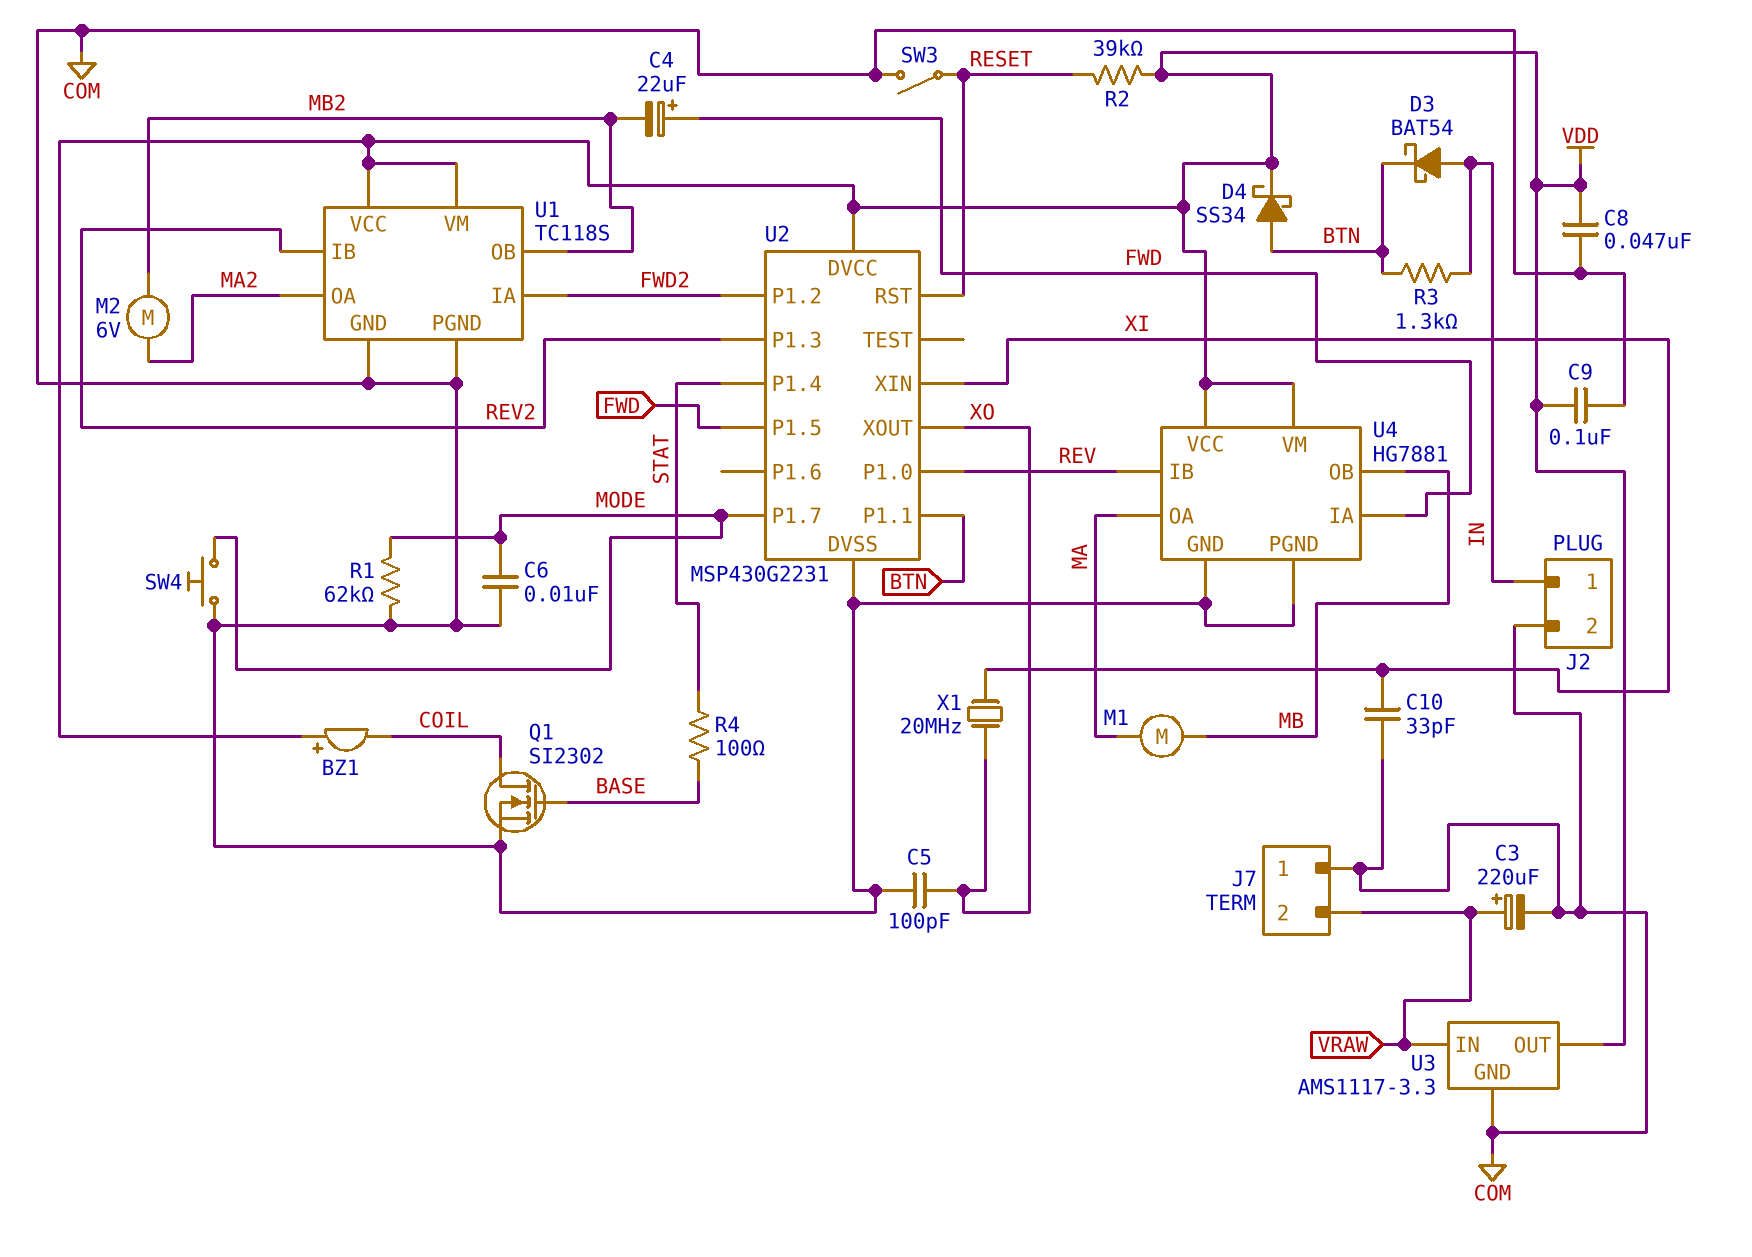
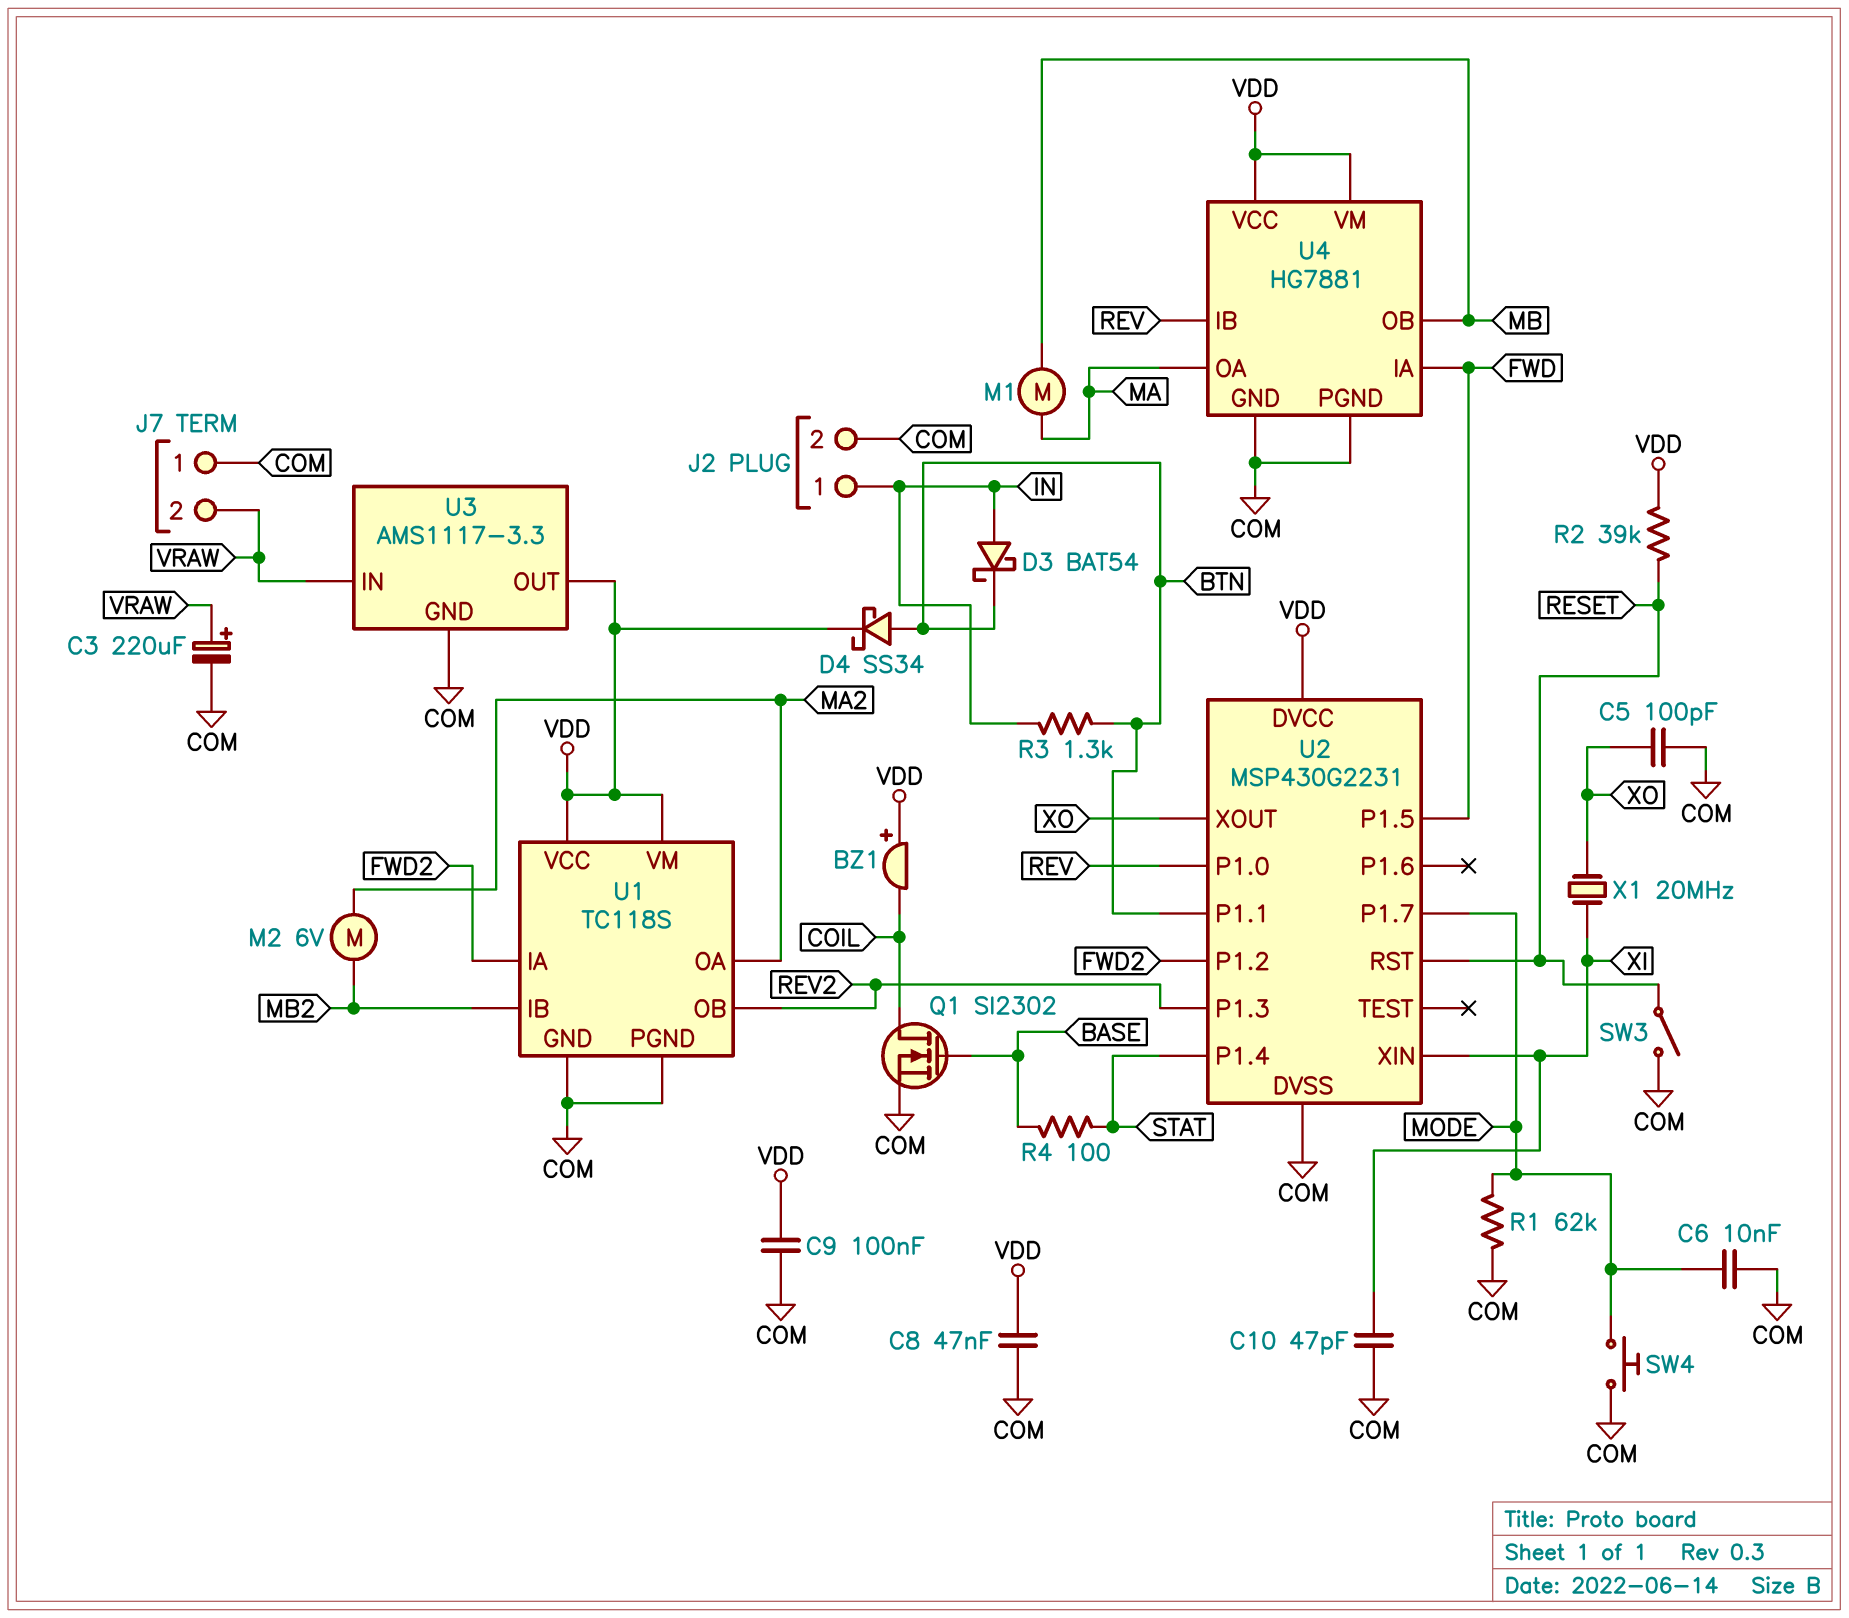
C4: 22uF (plus FWD, minus MB2) -> none
C10: 33pF (COM, XI) -> 47pF (COM, XI)
U1 pin IB: REV2 -> MB2
U1 pin OB: MB2 -> REV2

